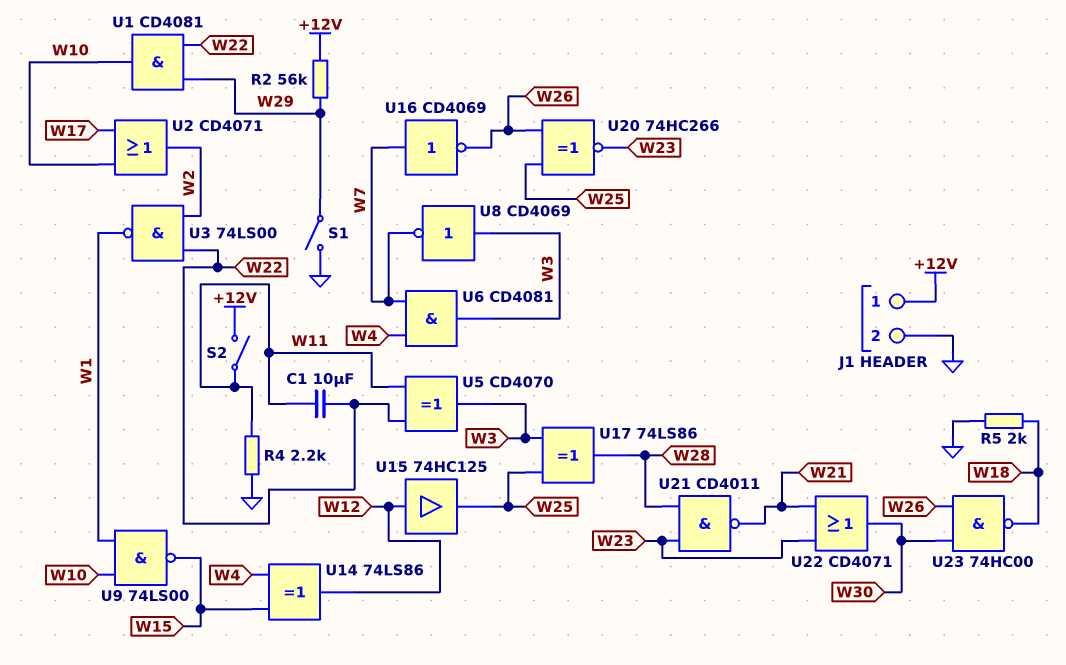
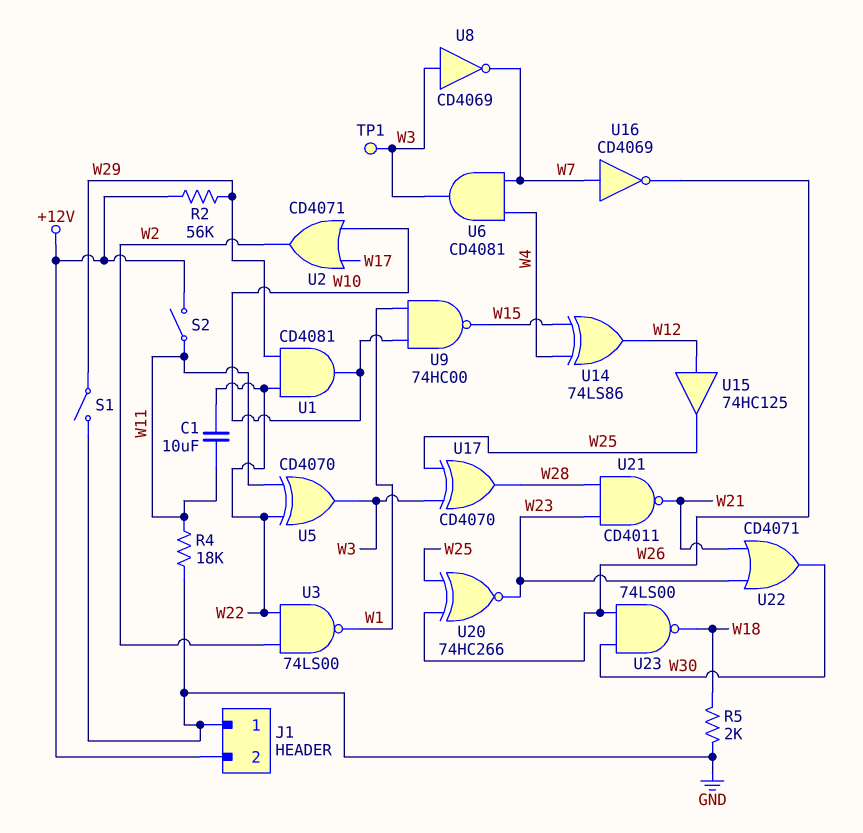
J1 pin 1: +12V -> GND
J1 pin 2: GND -> +12V
R4: 2.2k (GND, W11) -> 18k (GND, W11)
TP1: none -> test point (W3)
U9: NAND 74LS00 (in W1, in W10, out W15) -> NAND 74HC00 (in W1, in W10, out W15)
U17: XOR 74LS86 (in W3, in W25, out W28) -> XOR CD4070 (in W3, in W25, out W28)
U23: NAND 74HC00 (in W26, in W30, out W18) -> NAND 74LS00 (in W26, in W30, out W18)

